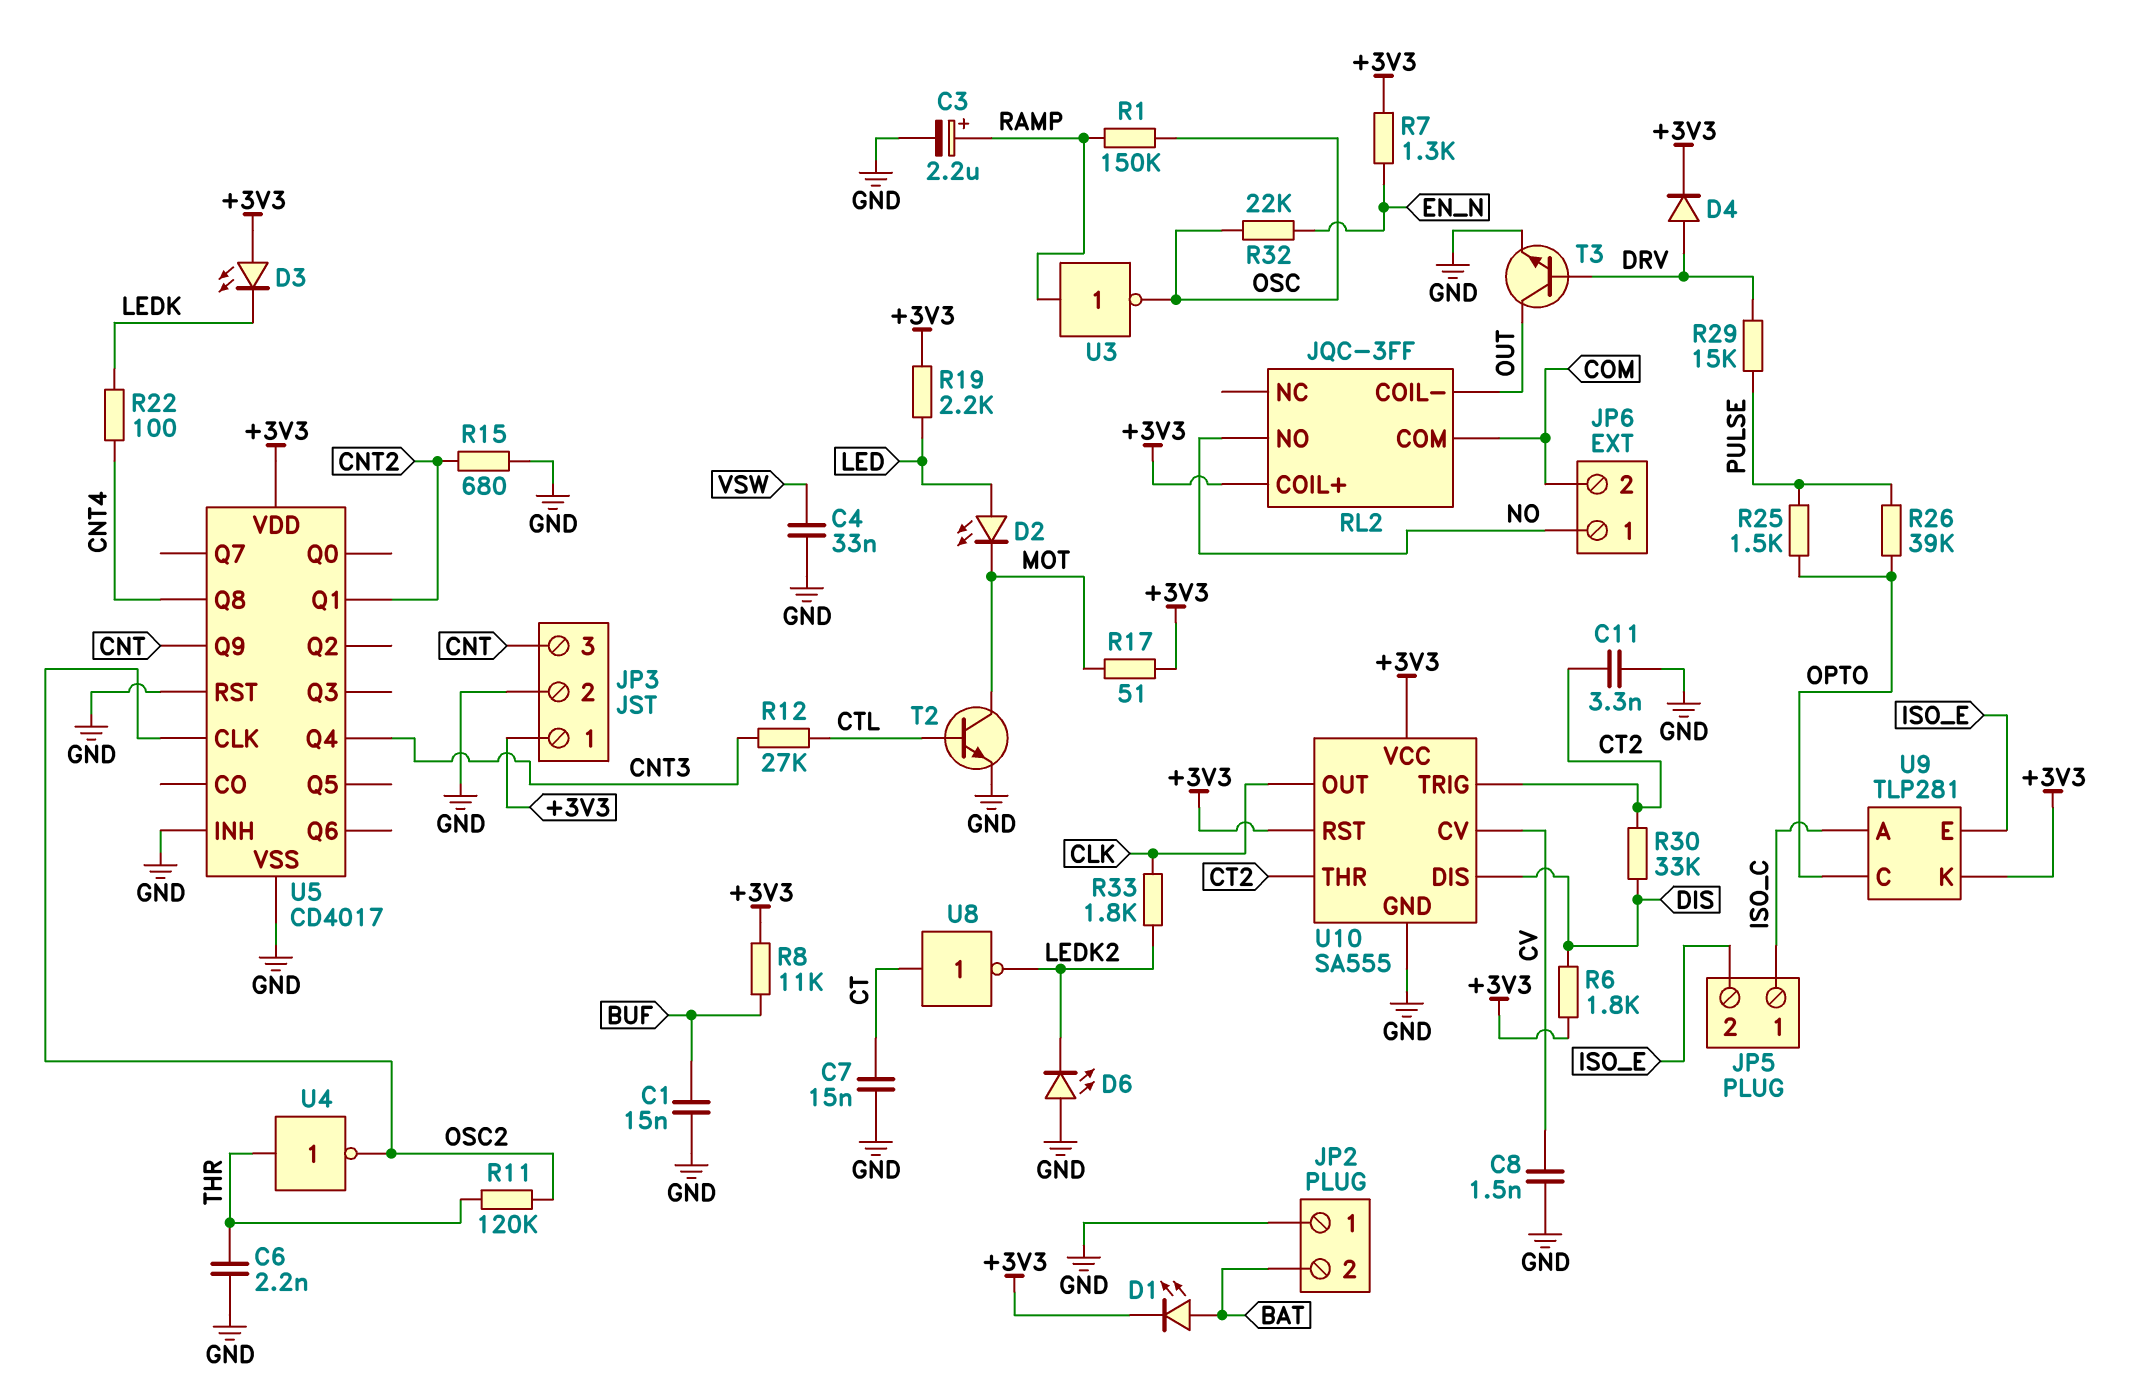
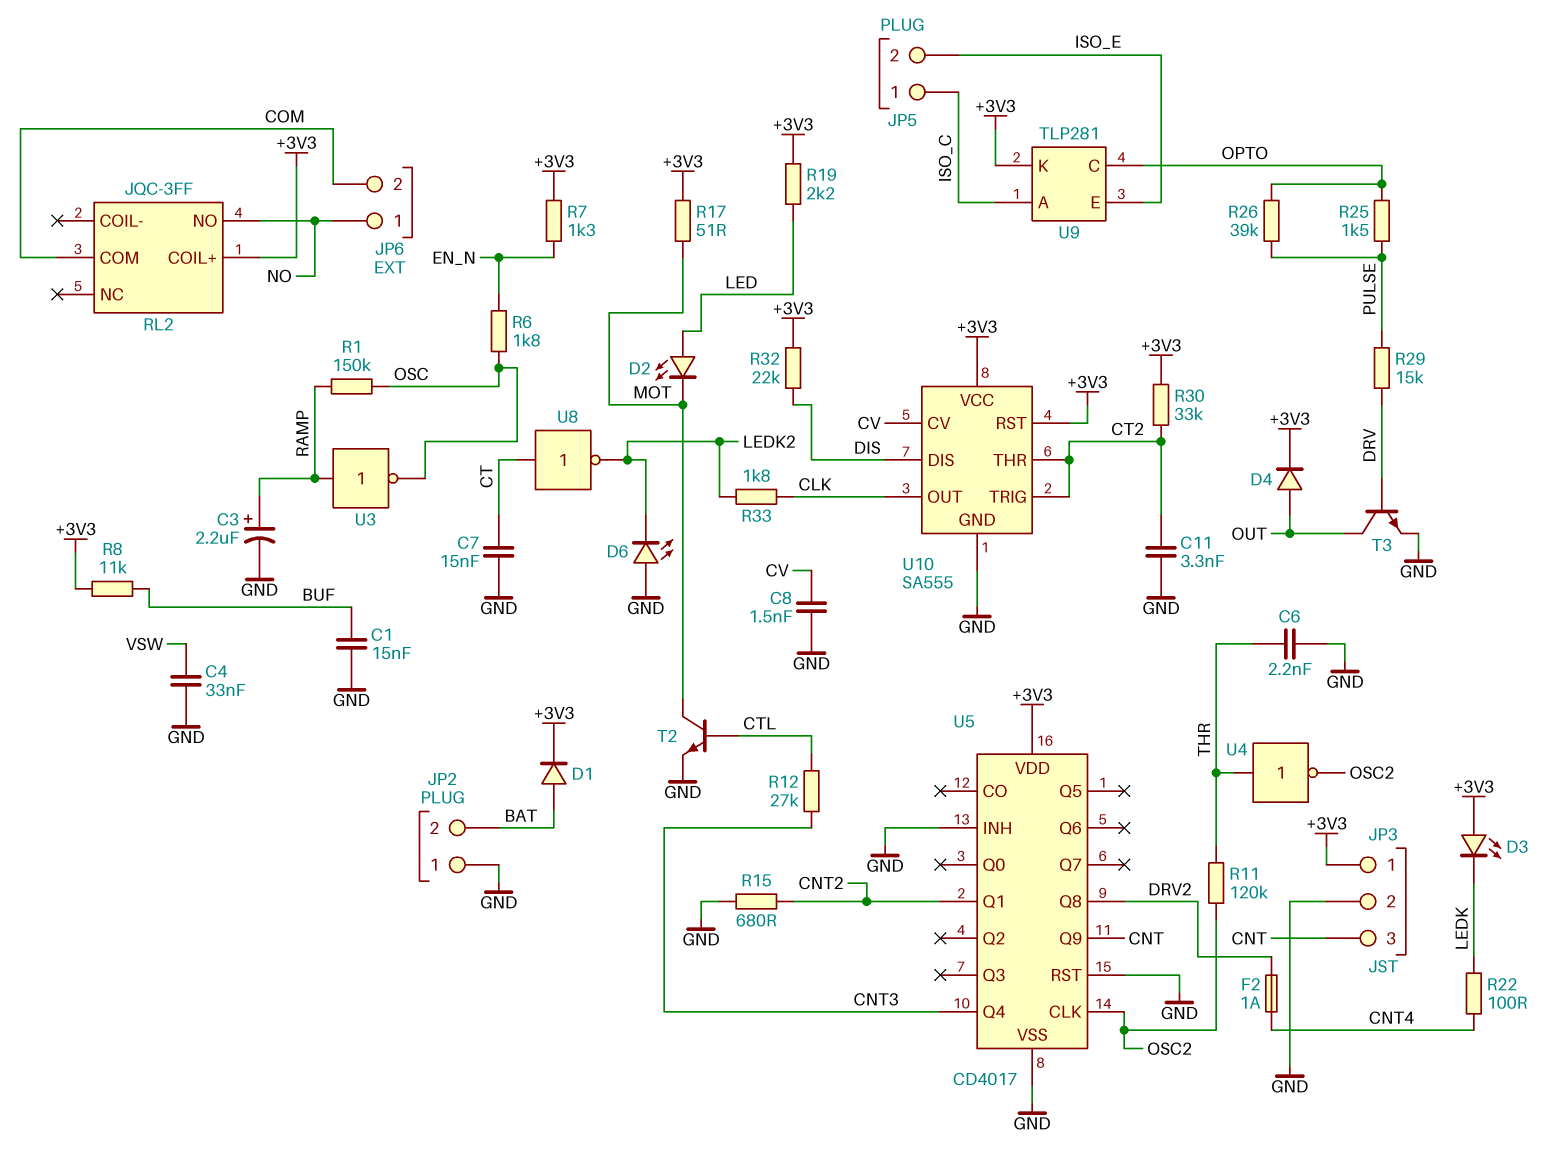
D1: LED (A BAT, K +3V3) -> diode (A BAT, K +3V3)
D4: diode (A DRV, K +3V3) -> diode (A OUT, K +3V3)
F2: none -> 1A (CNT4, DRV2)
R6: 1.8k (+3V3, DIS) -> 1.8k (EN_N, OSC)
R30: 33k (CT2, DIS) -> 33k (+3V3, CT2)
R32: 22k (EN_N, OSC) -> 22k (+3V3, DIS)
RL2 pin COIL-: OUT -> none
U5 pin Q8: CNT4 -> DRV2

